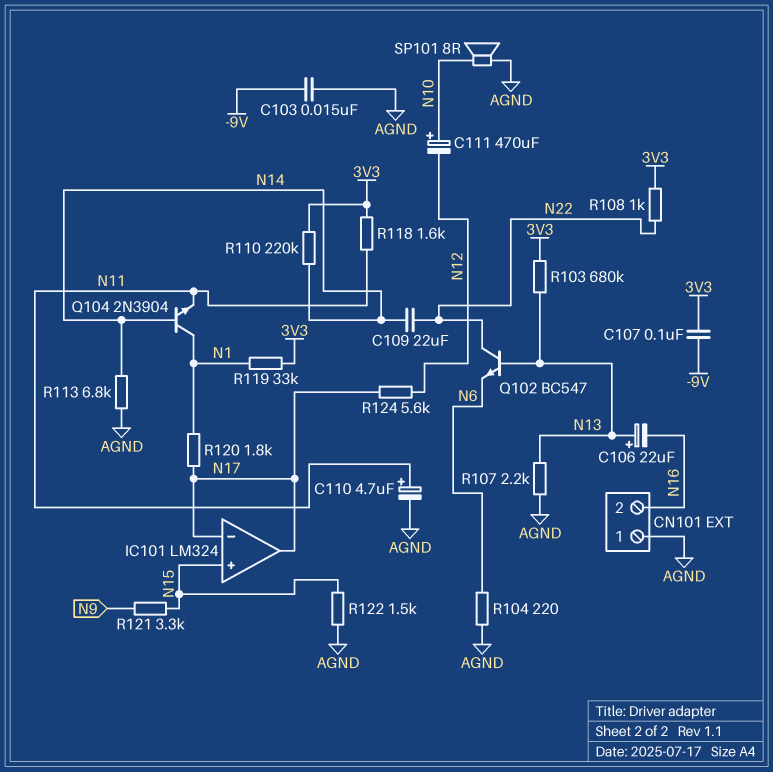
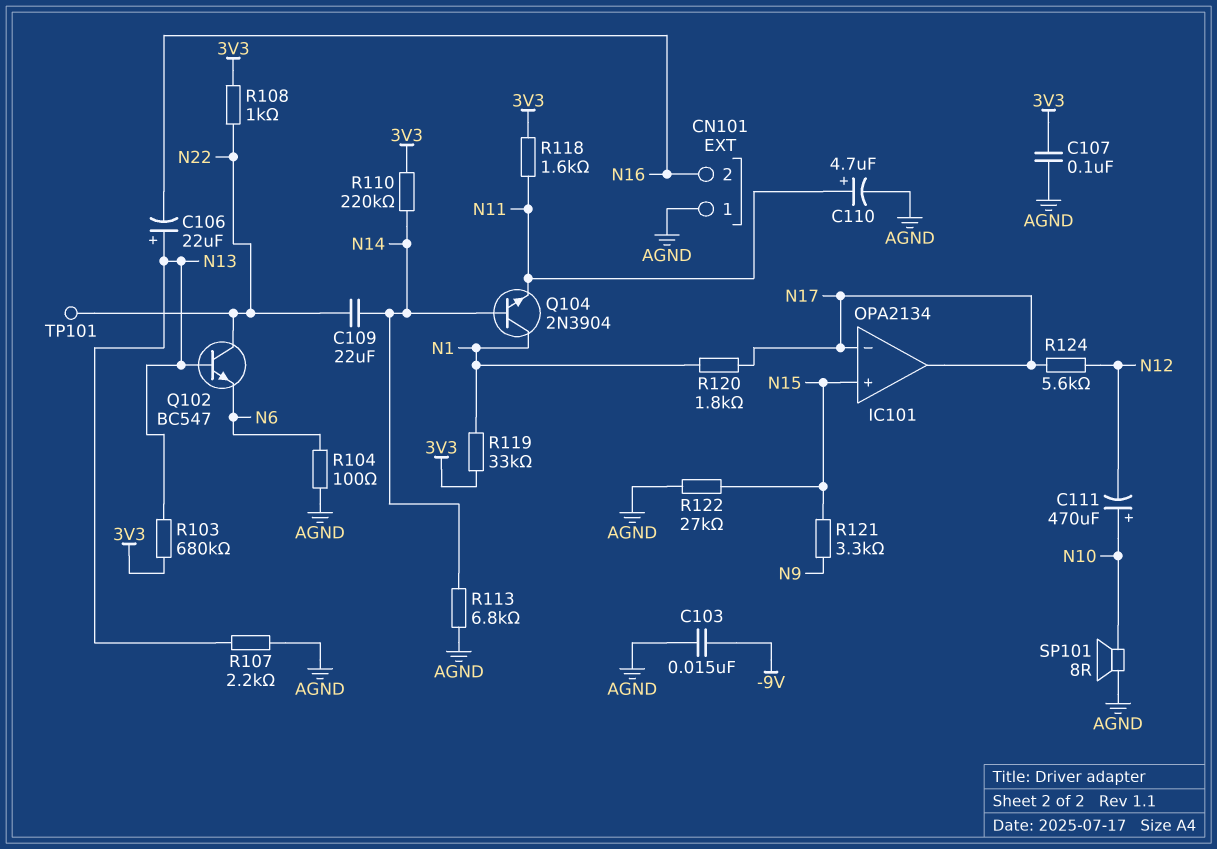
C107: 100nF (-9V, 3V3) -> 100nF (3V3, AGND)
IC101: LM324 -> OPA2134
R104: 220 (AGND, N6) -> 100 (AGND, N6)
R122: 1.5k (AGND, N15) -> 27k (AGND, N15)
TP101: none -> test point (N22)

